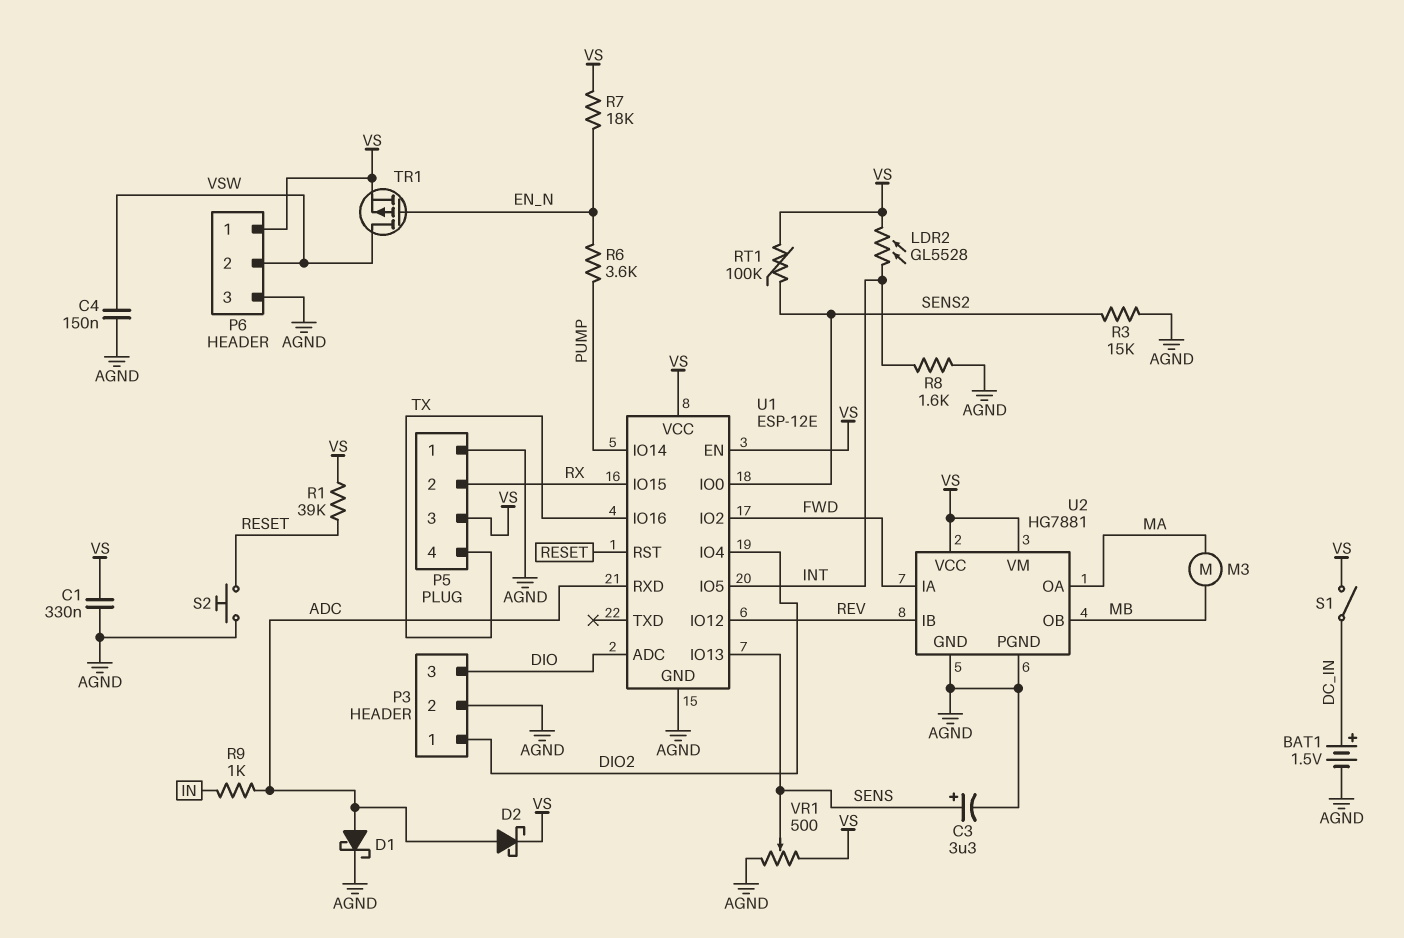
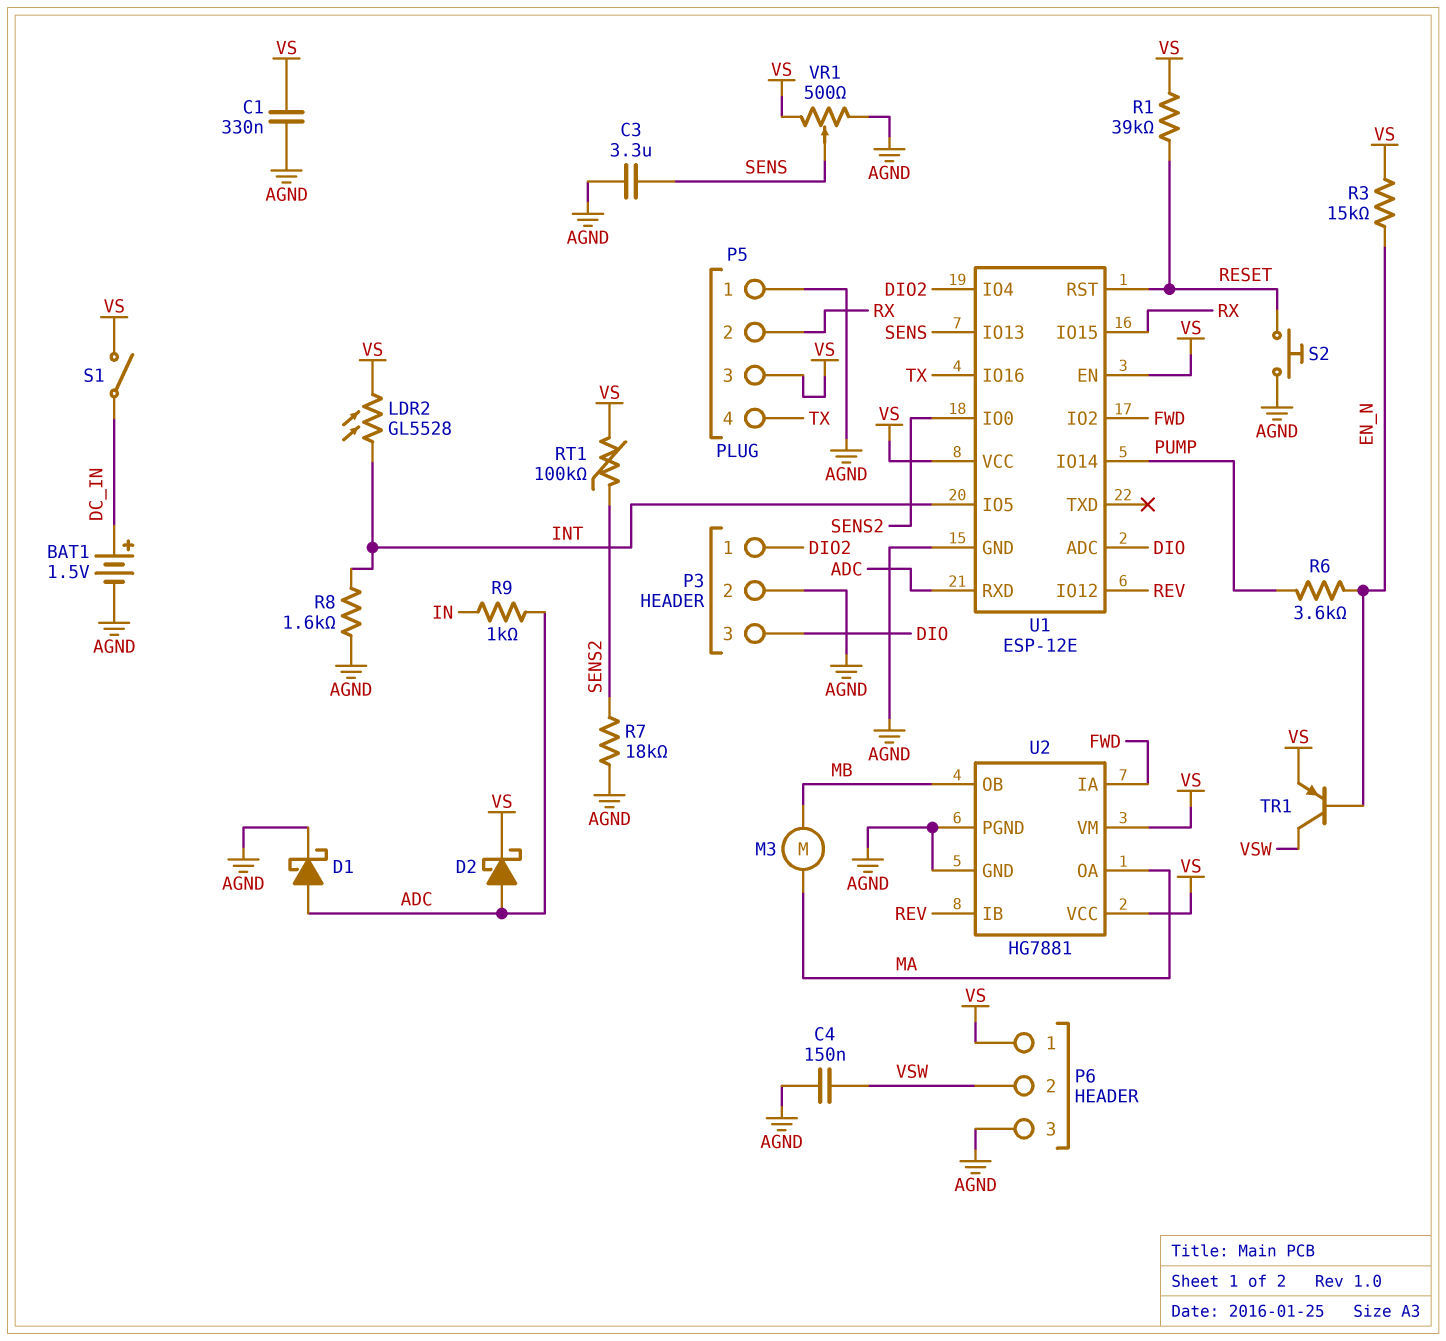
C3: 3.3uF (plus SENS, minus AGND) -> 3.3uF (AGND, SENS)
R3: 15k (AGND, SENS2) -> 15k (EN_N, VS)
R7: 18k (EN_N, VS) -> 18k (AGND, SENS2)
TR1: PMOS (G EN_N, D VSW, S VS) -> PNP (B EN_N, C VSW, E VS)

